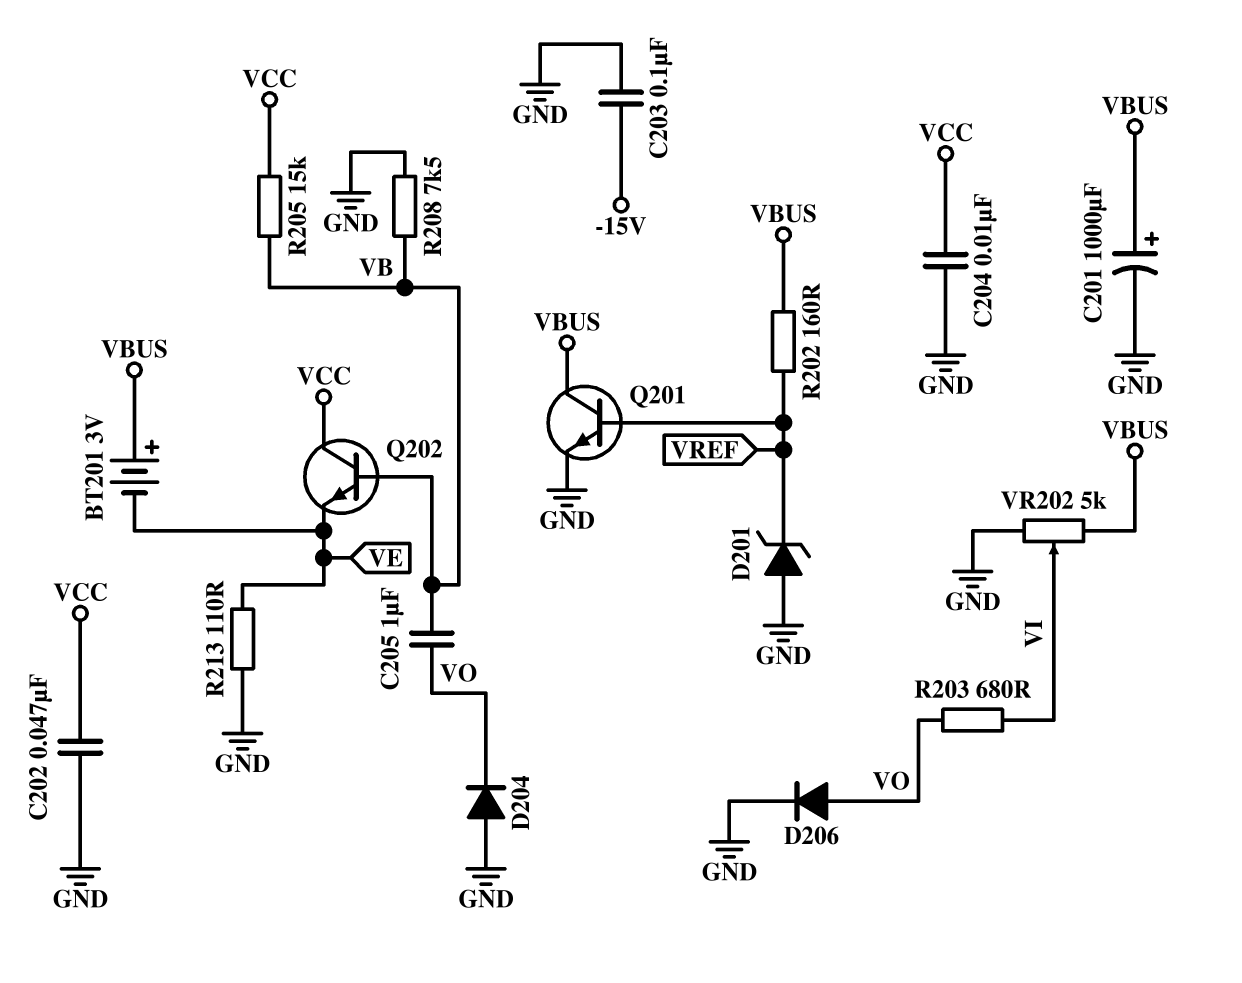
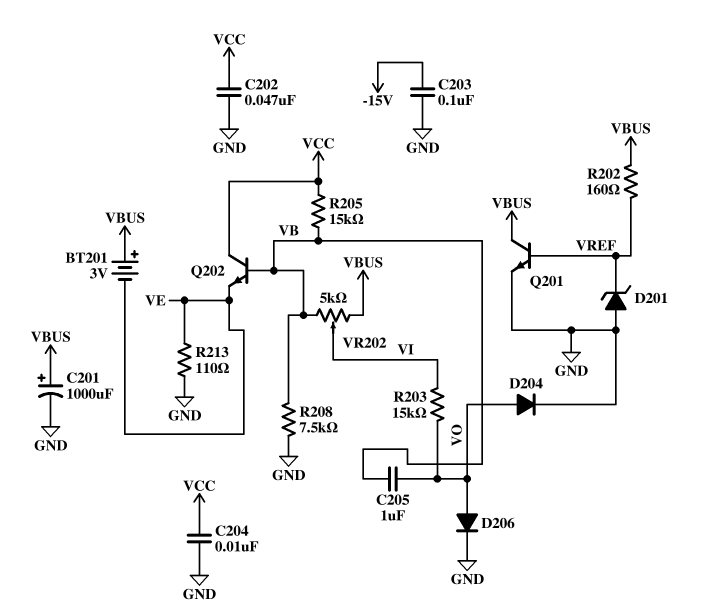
D204: diode (A GND, K VO) -> diode (A VO, K GND)
R203: 680 (VI, VO) -> 15k (VI, VO)
VR202: 5k (GND, VBUS, wiper VI) -> 5k (VB, VBUS, wiper VI)

